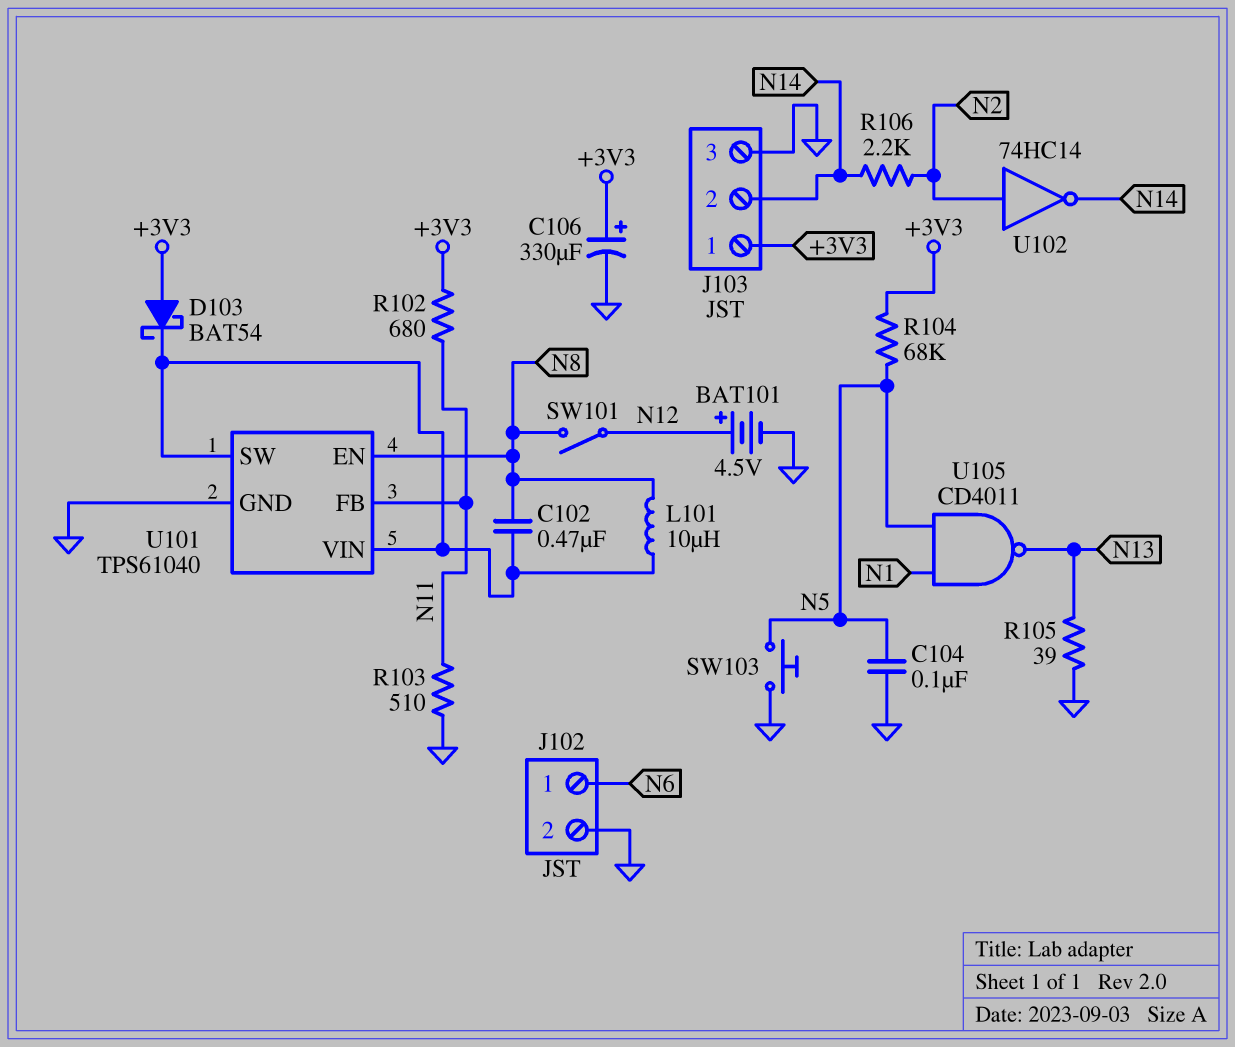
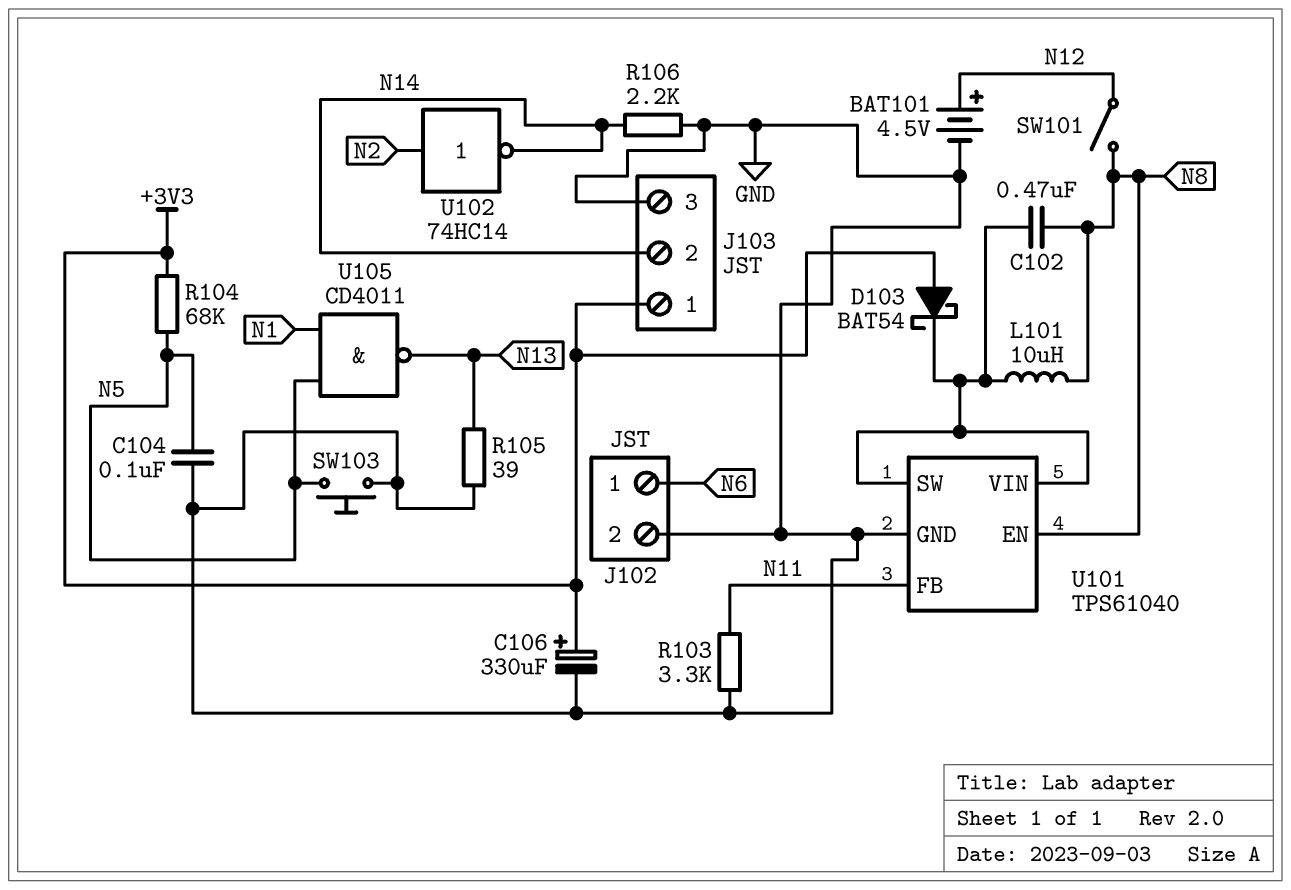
R102: 680 (+3V3, N11) -> none
R103: 510 (GND, N11) -> 3.3k (GND, N11)
R106: 2.2k (N2, N14) -> 2.2k (GND, N14)

